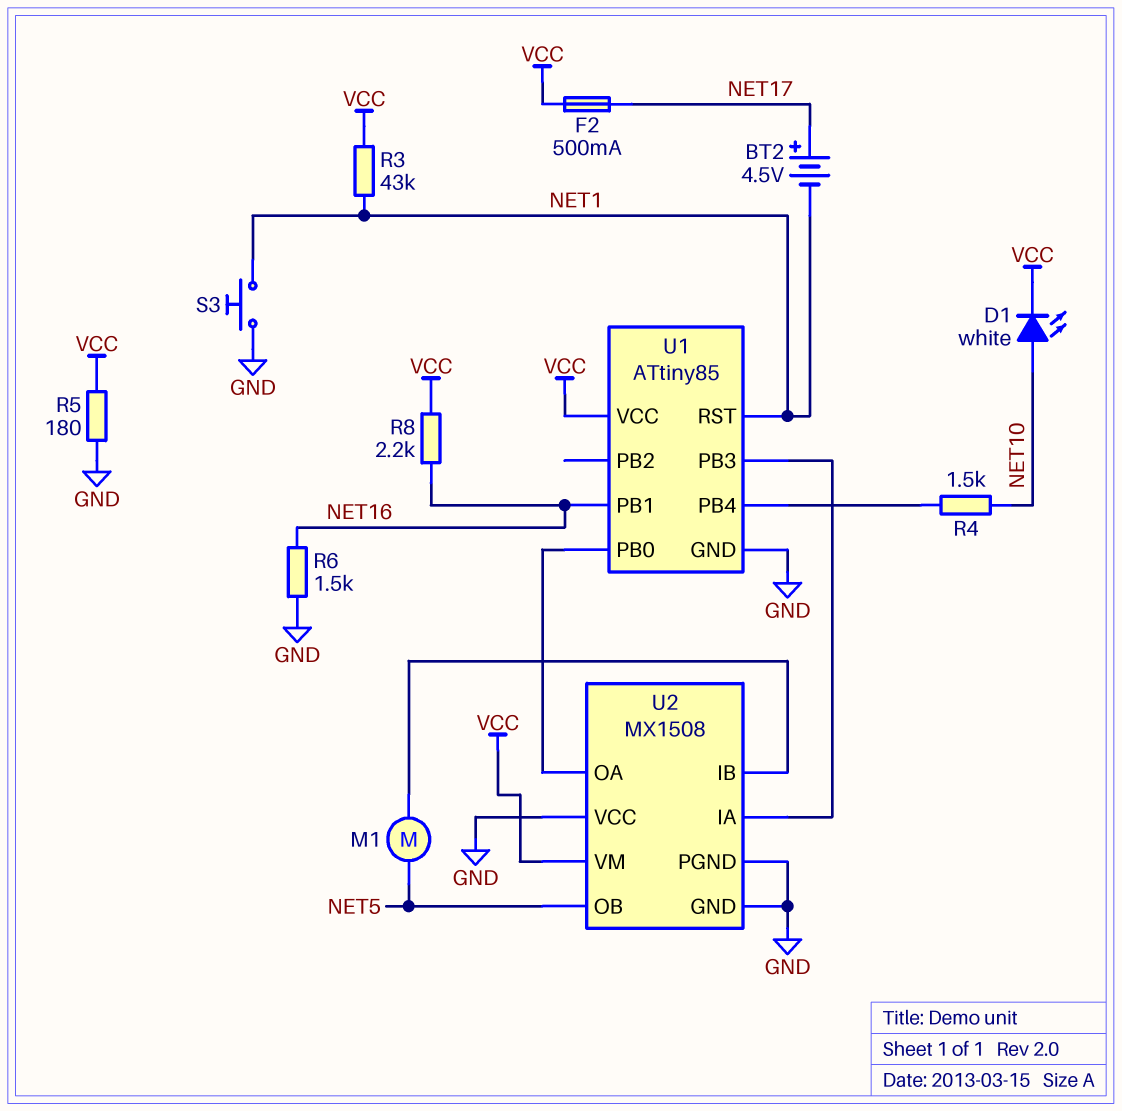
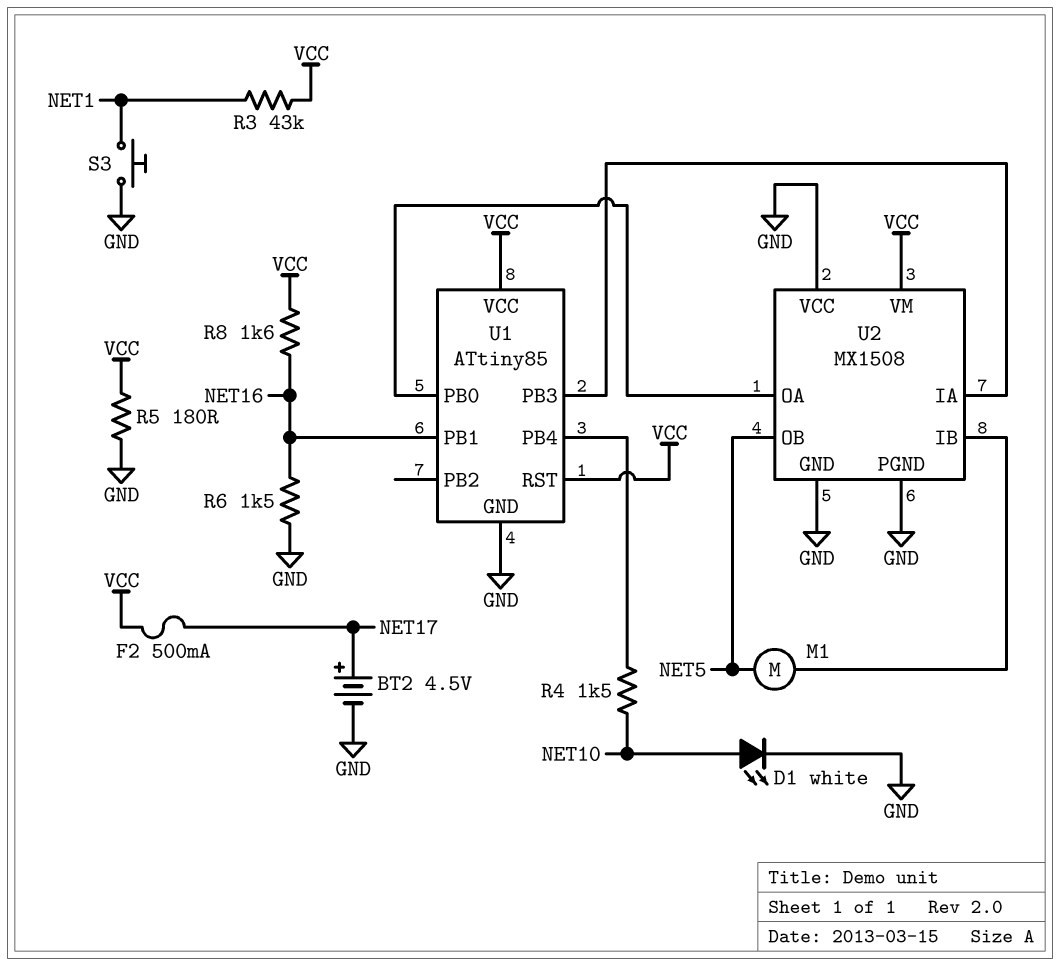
BT2: 4.5V (plus NET17, minus NET1) -> 4.5V (plus NET17, minus GND)
D1: LED white (A NET10, K VCC) -> LED white (A NET10, K GND)
R8: 2.2k (NET16, VCC) -> 1.6k (NET16, VCC)
U1 pin RST: NET1 -> VCC

